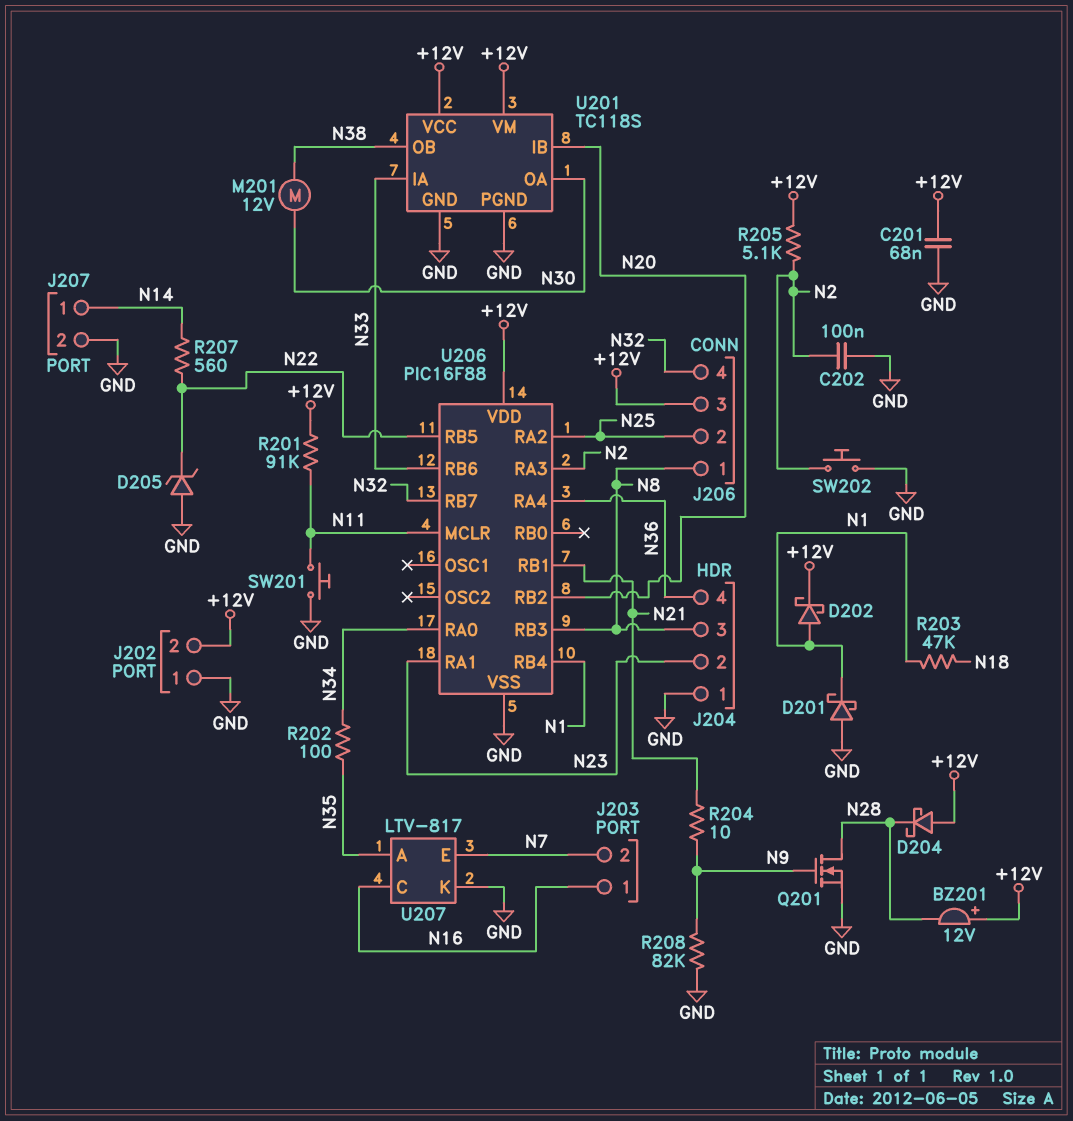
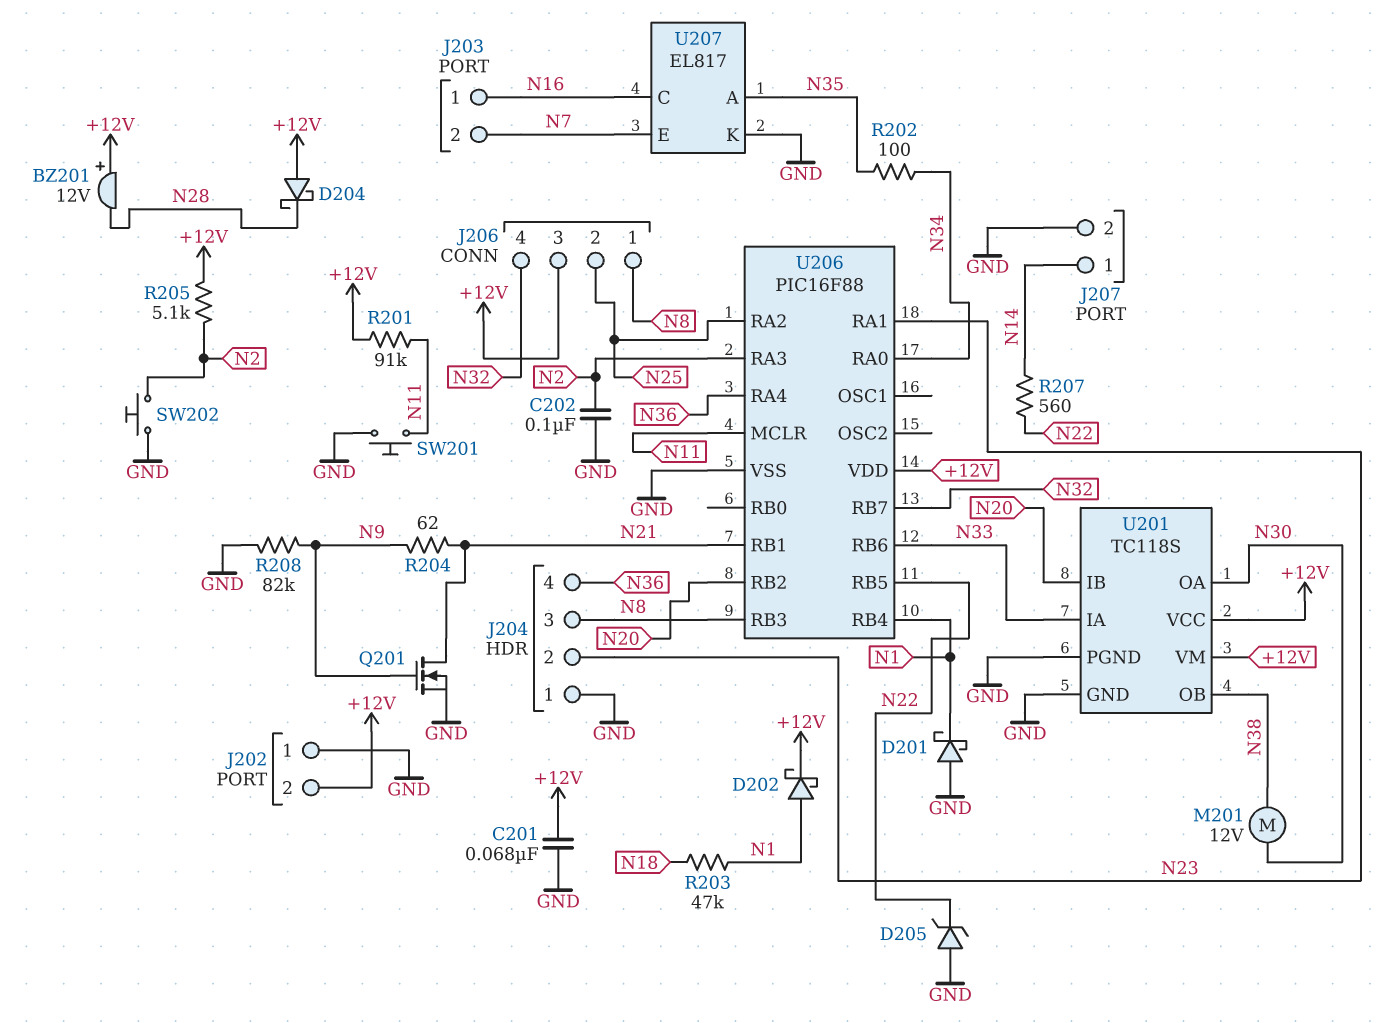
Q201: NMOS (G N9, D N28, S GND) -> NMOS (G N9, D N21, S GND)
R204: 10 (N9, N21) -> 62 (N9, N21)
U207: LTV-817 -> EL817

